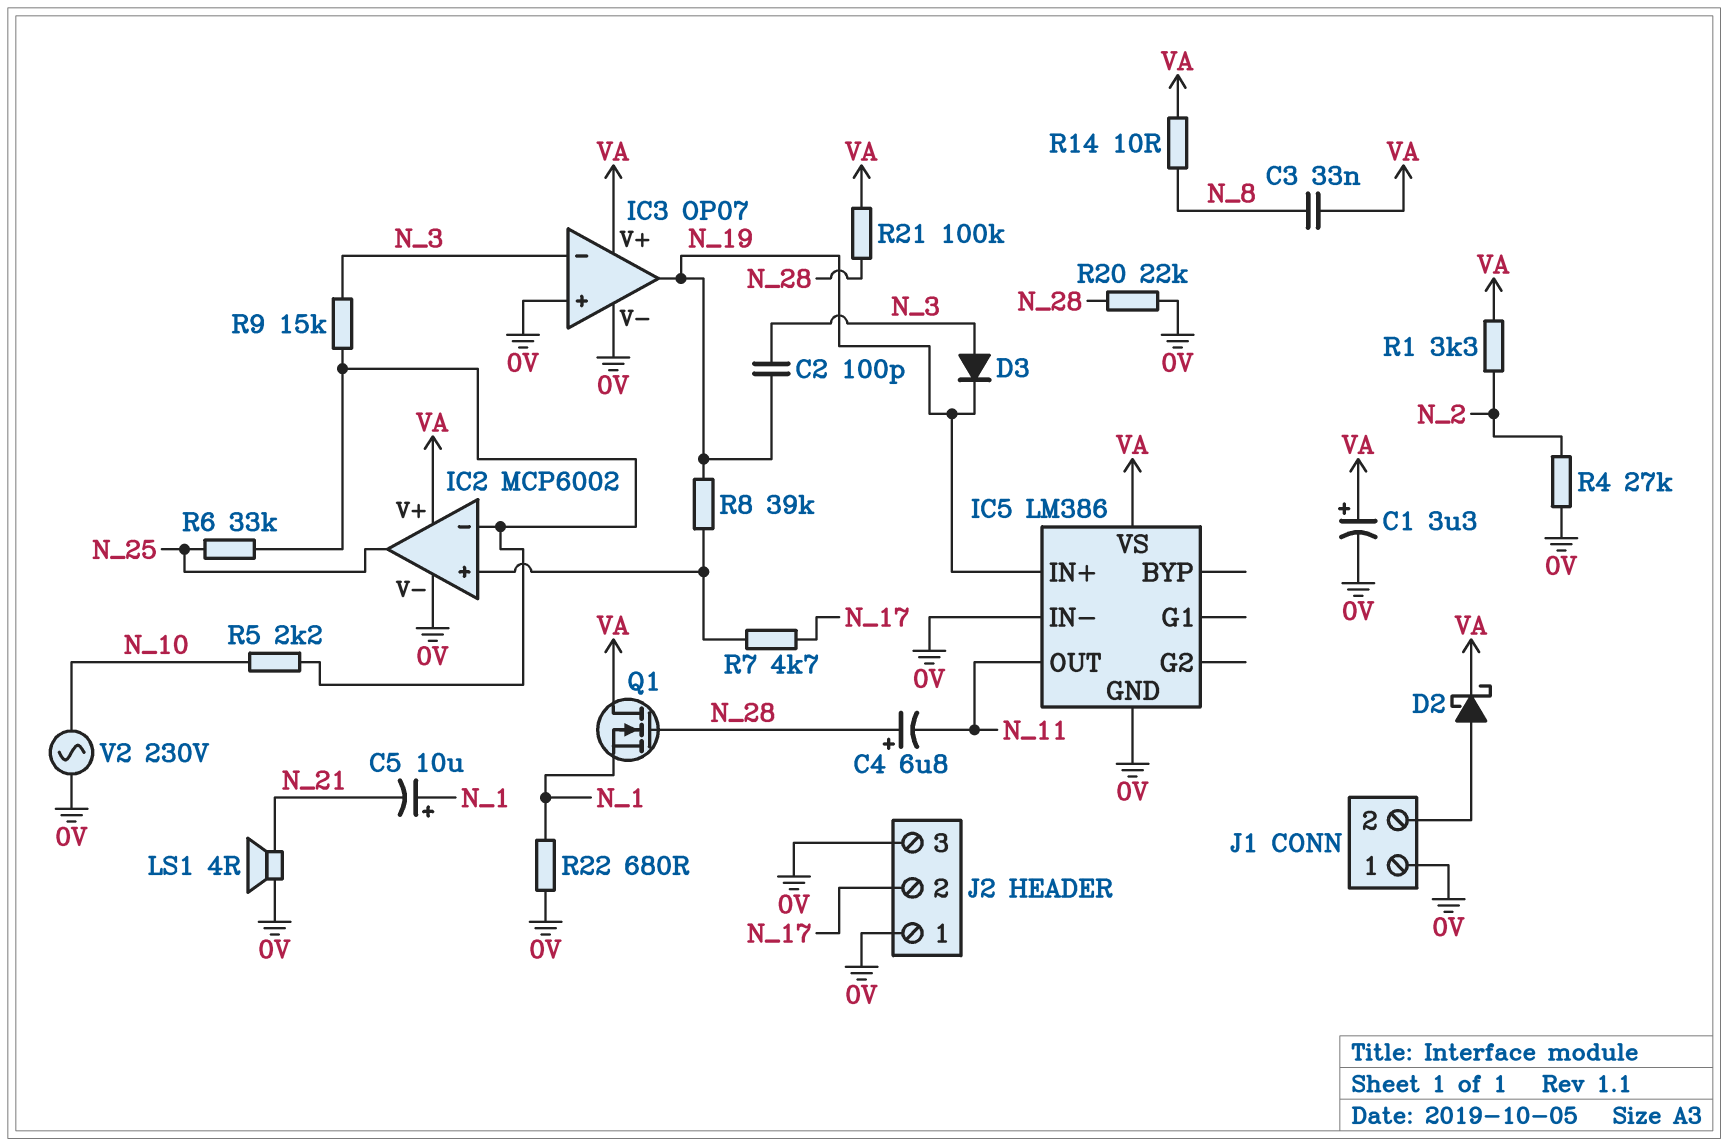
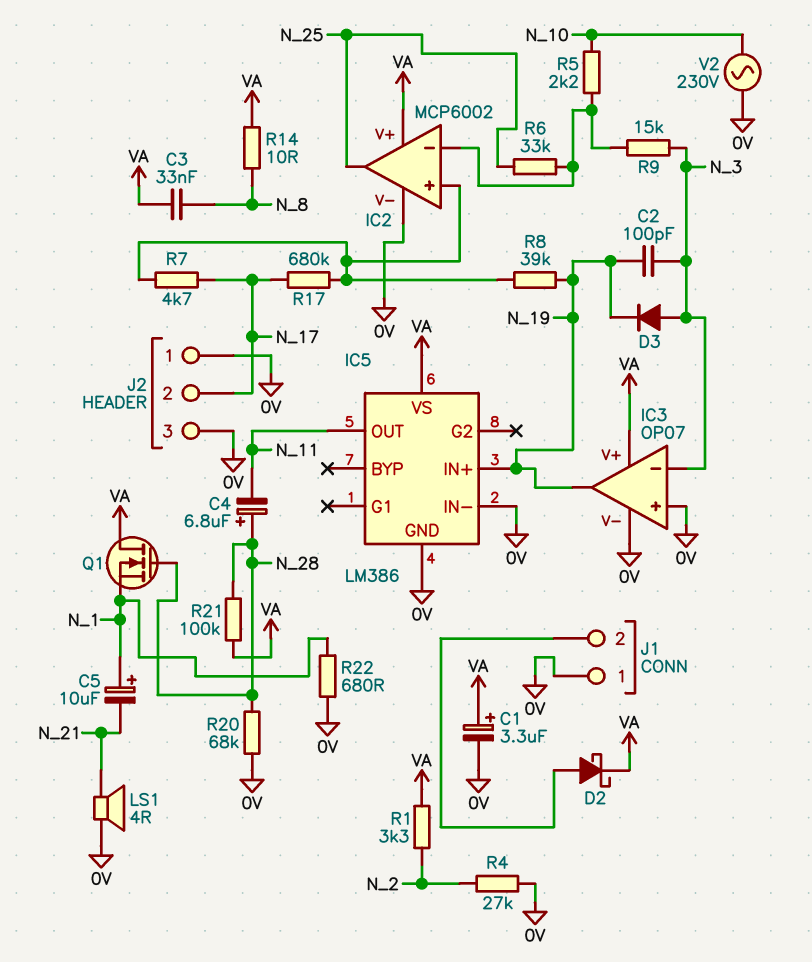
R17: none -> 680k (IC2/in+, N_17)
R20: 22k (0V, N_28) -> 68k (0V, N_28)

